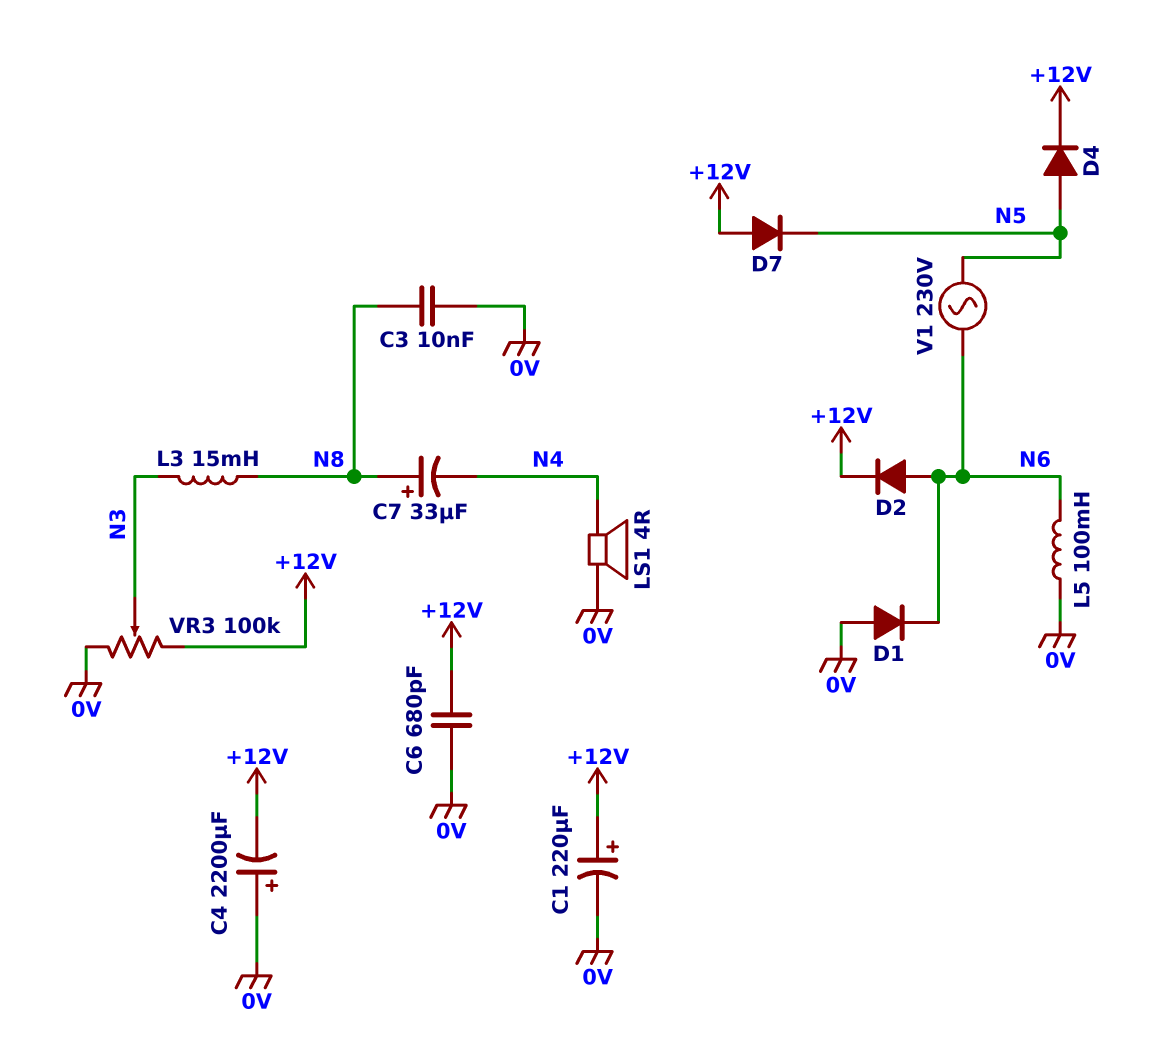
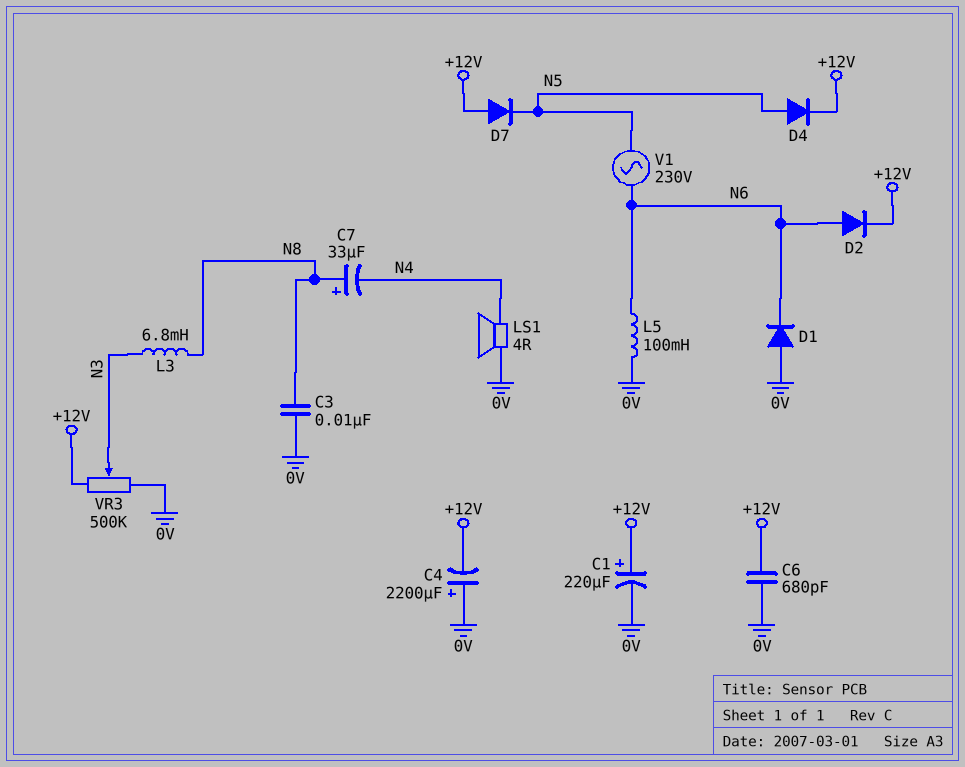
L3: 15mH (N3, N8) -> 6.8mH (N3, N8)
VR3: 100k (+12V, 0V, wiper N3) -> 500k (+12V, 0V, wiper N3)

